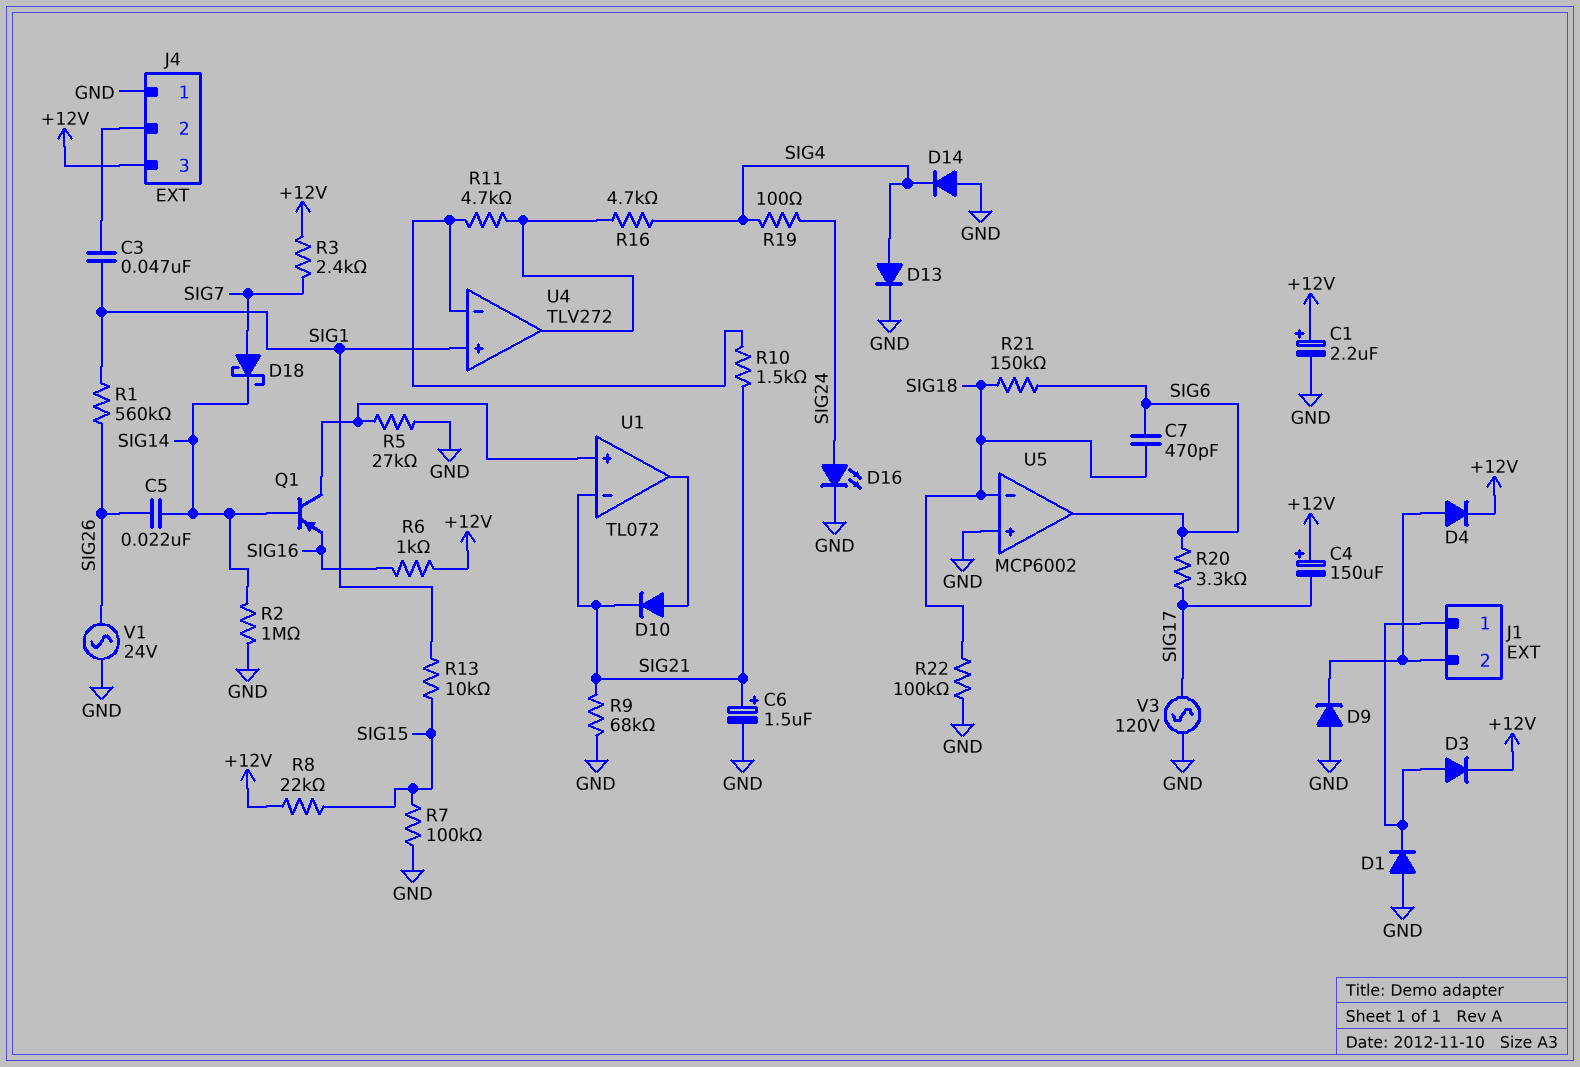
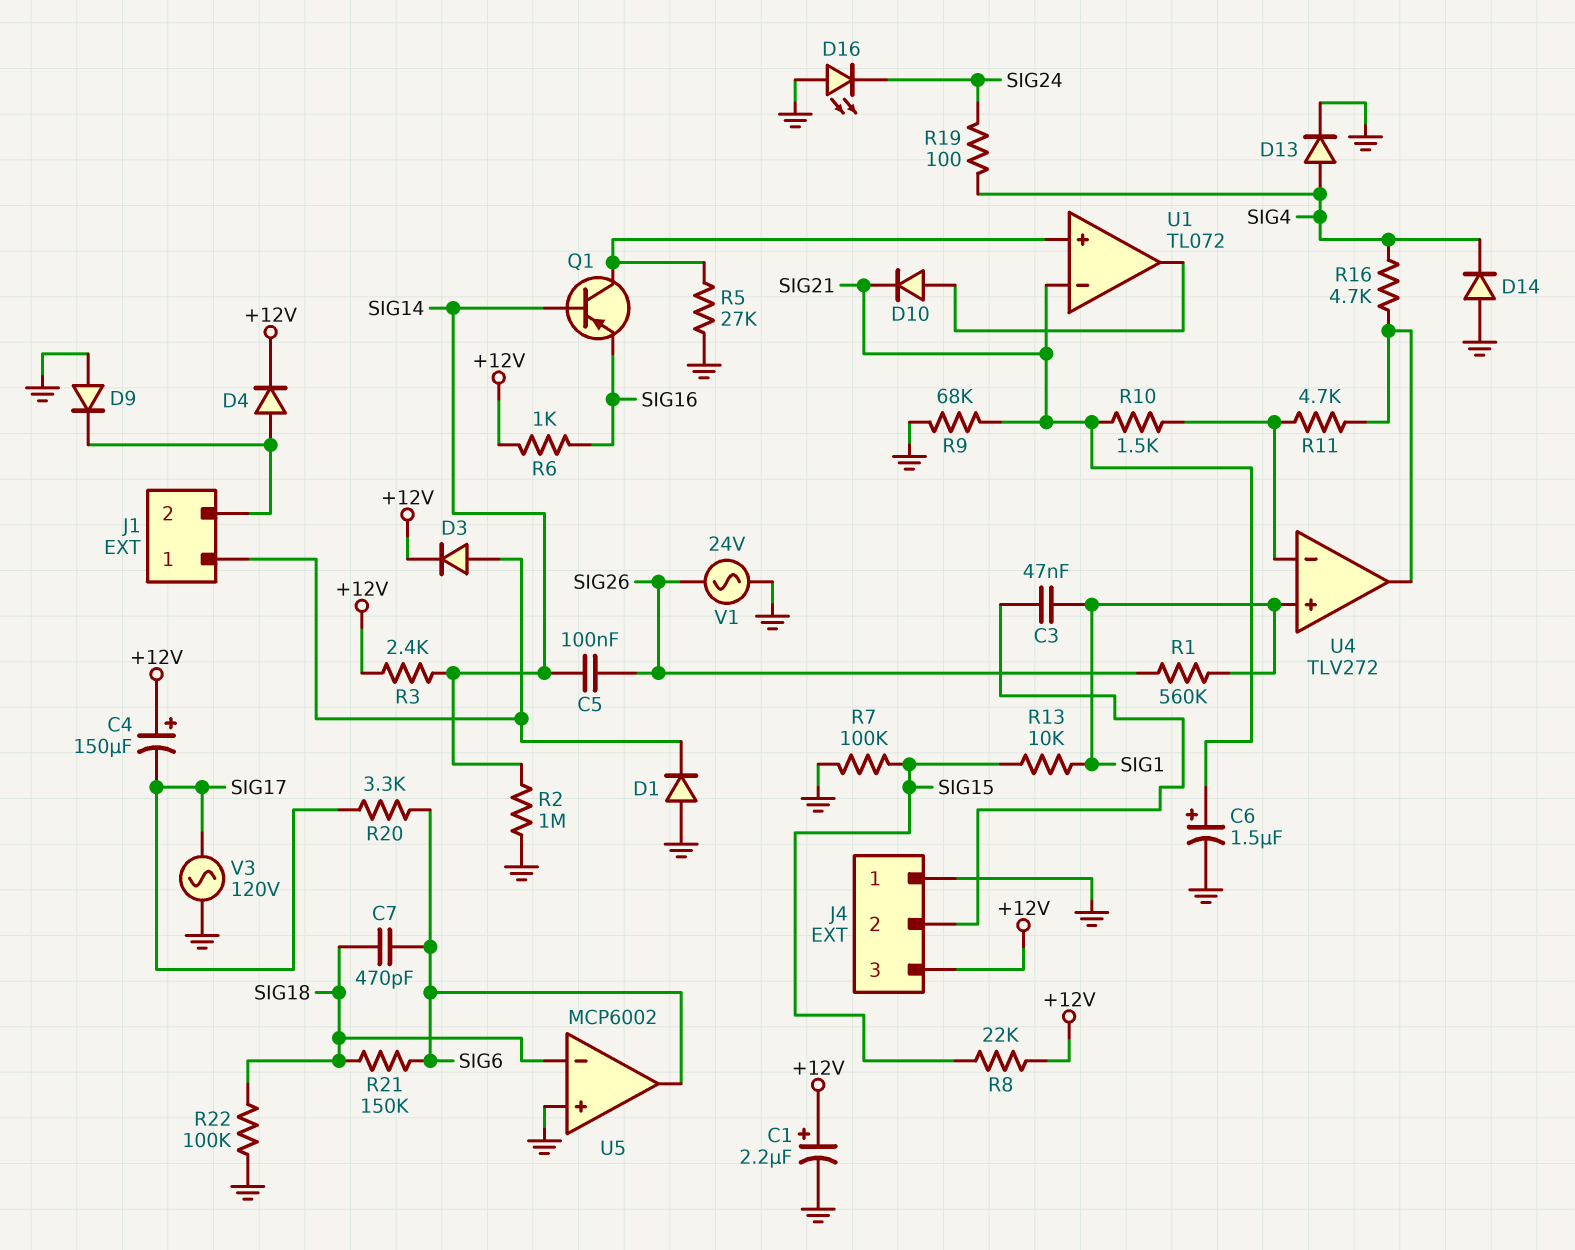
C5: 22nF (SIG14, SIG26) -> 100nF (SIG14, SIG26)
D16: LED (A SIG24, K GND) -> LED (A GND, K SIG24)
D18: schottky (A SIG7, K SIG14) -> none
R3: 2.4k (+12V, SIG7) -> 2.4k (+12V, SIG14)

